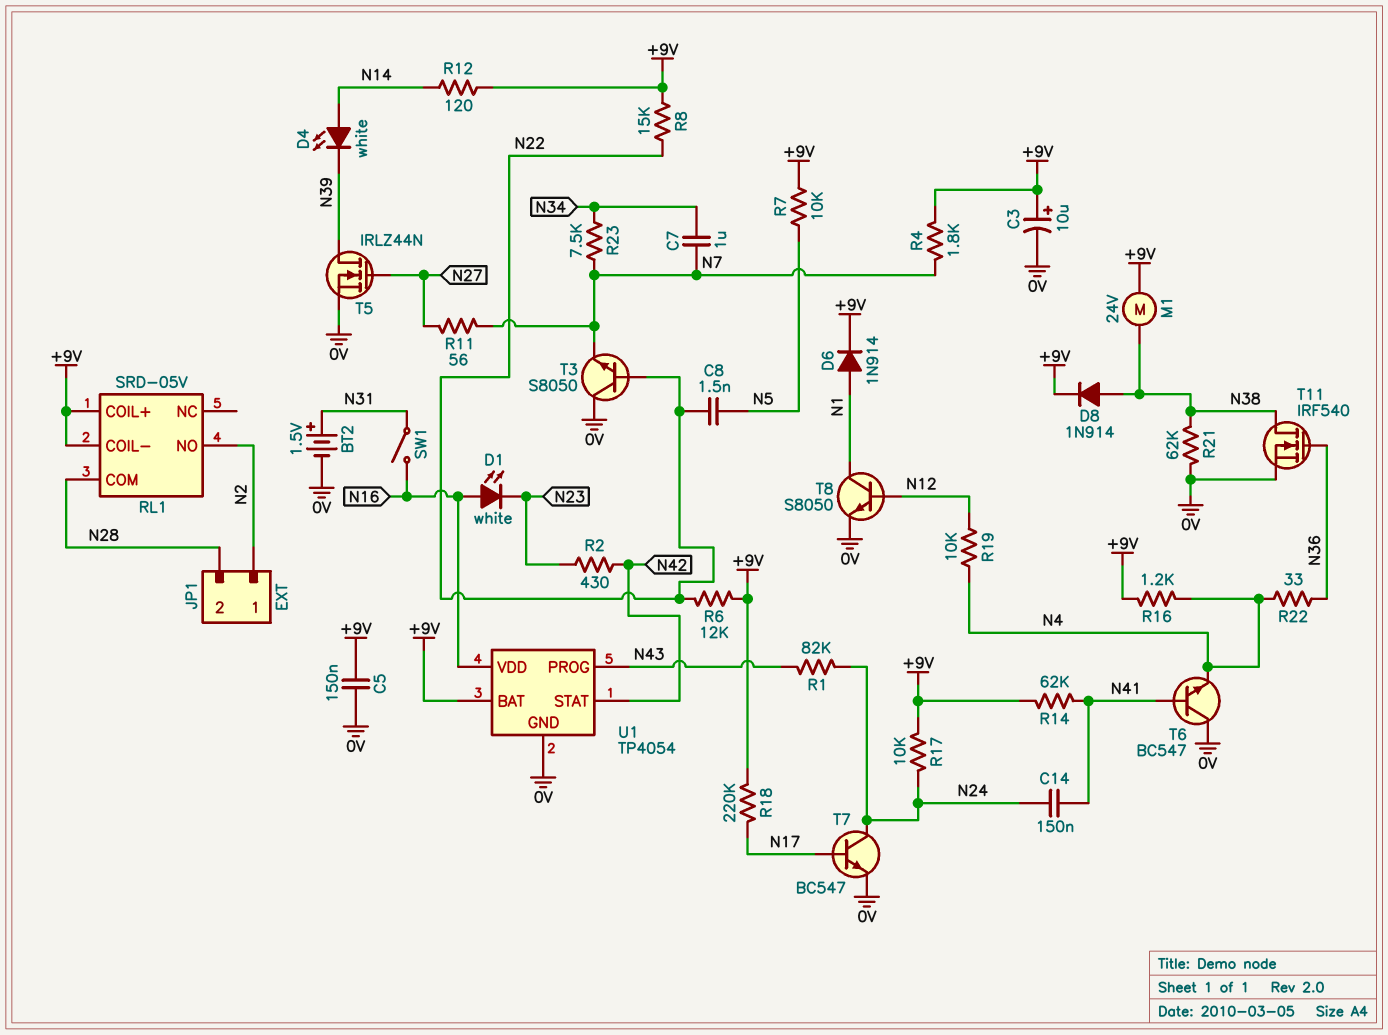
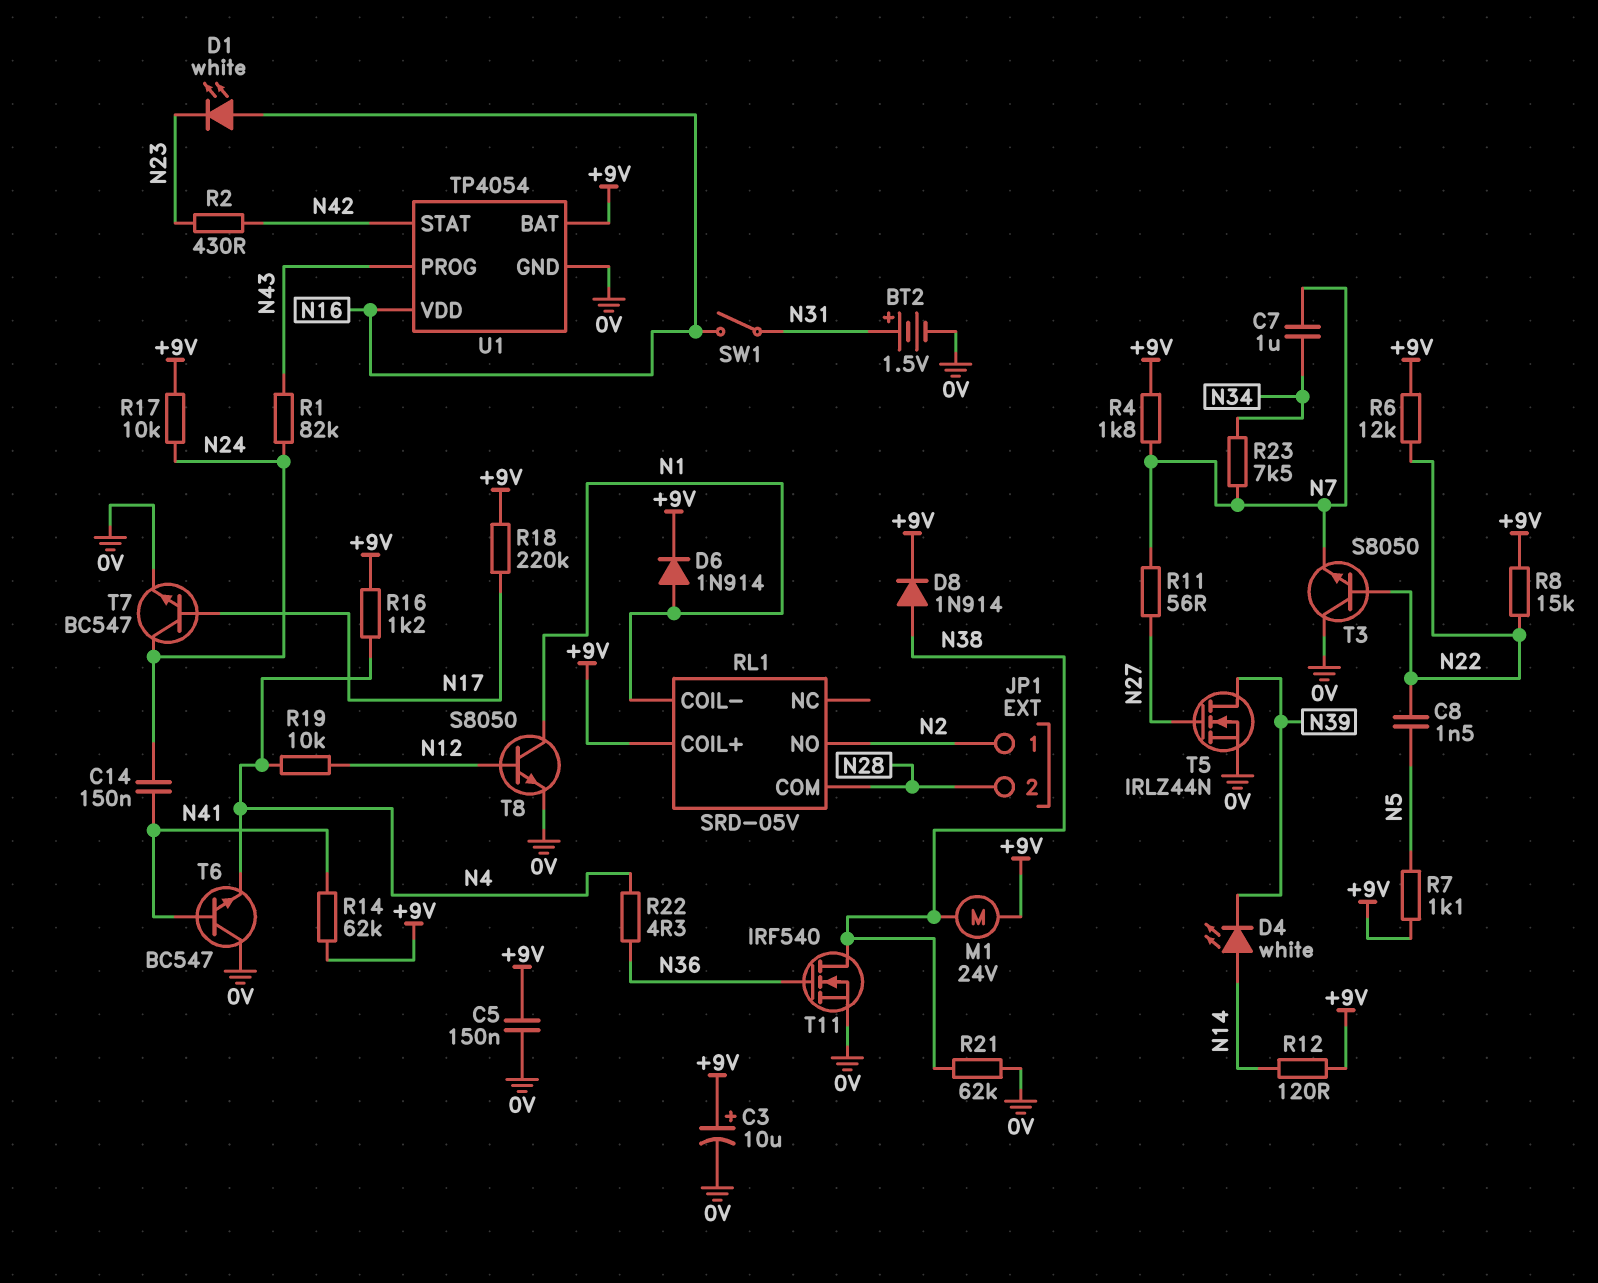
R7: 10k (+9V, N5) -> 1.1k (+9V, N5)
R22: 33 (N4, N36) -> 4.3 (N4, N36)
RL1 pin COIL-: +9V -> N1

